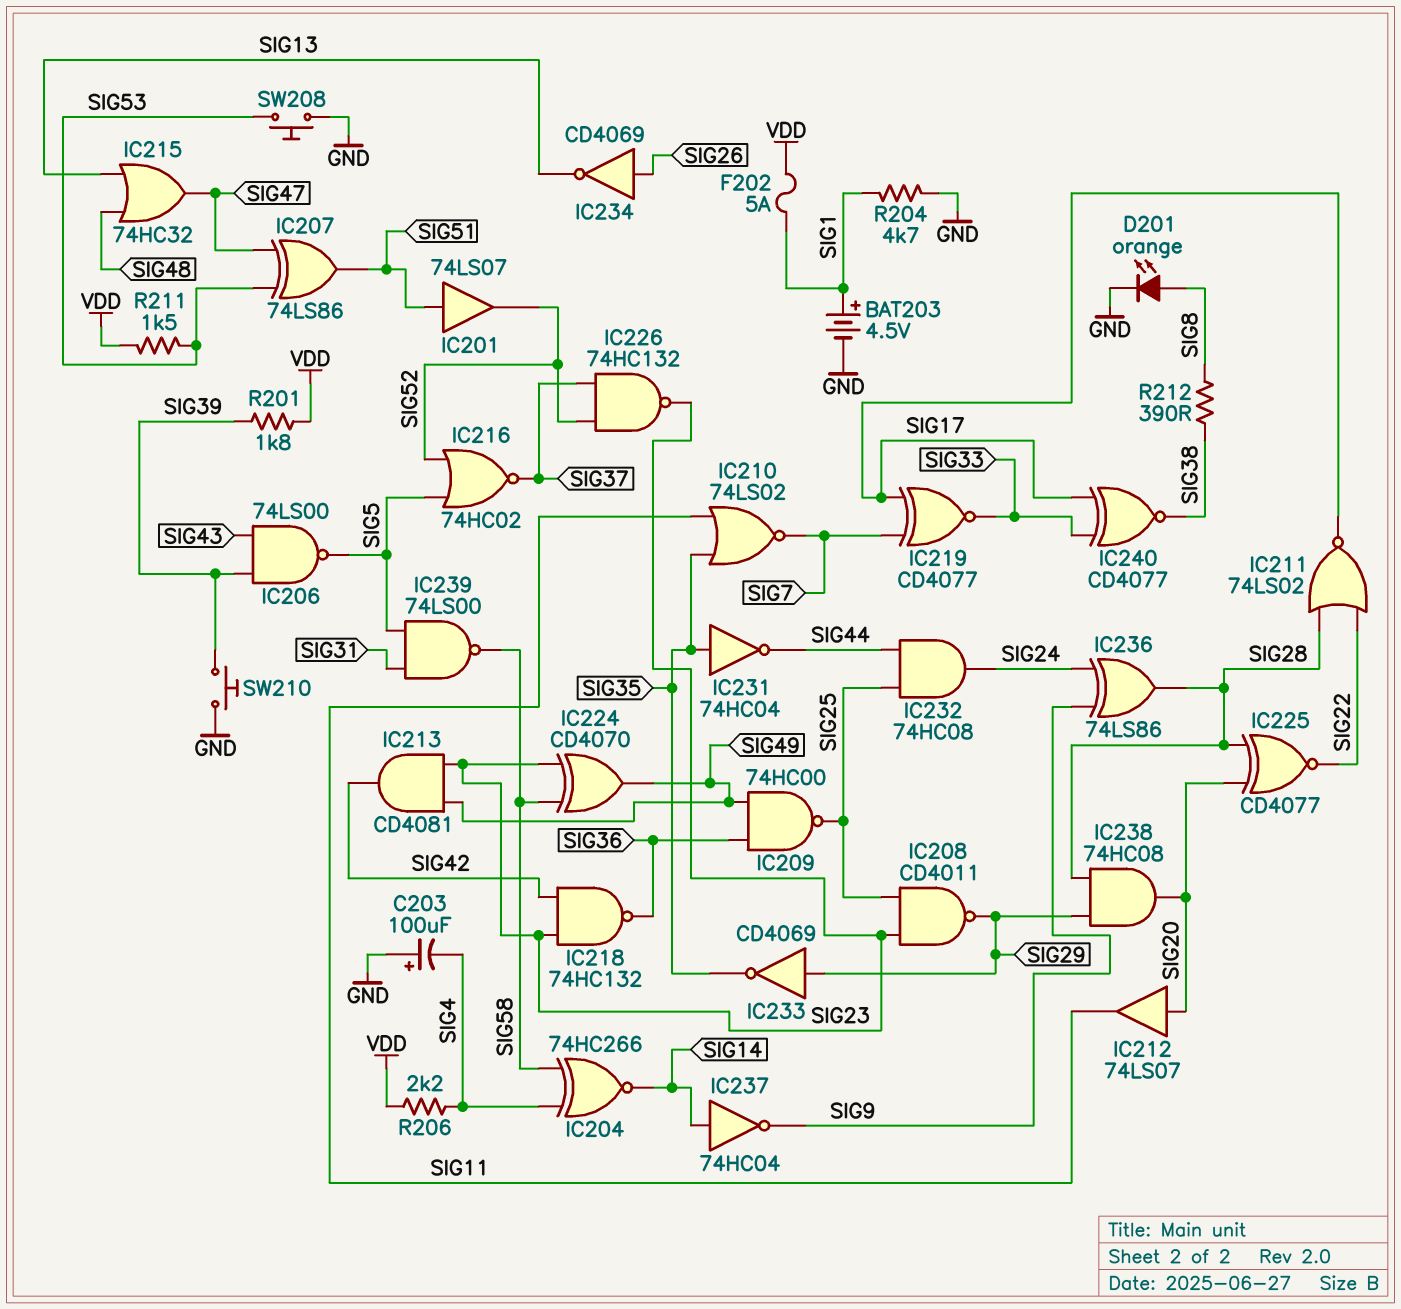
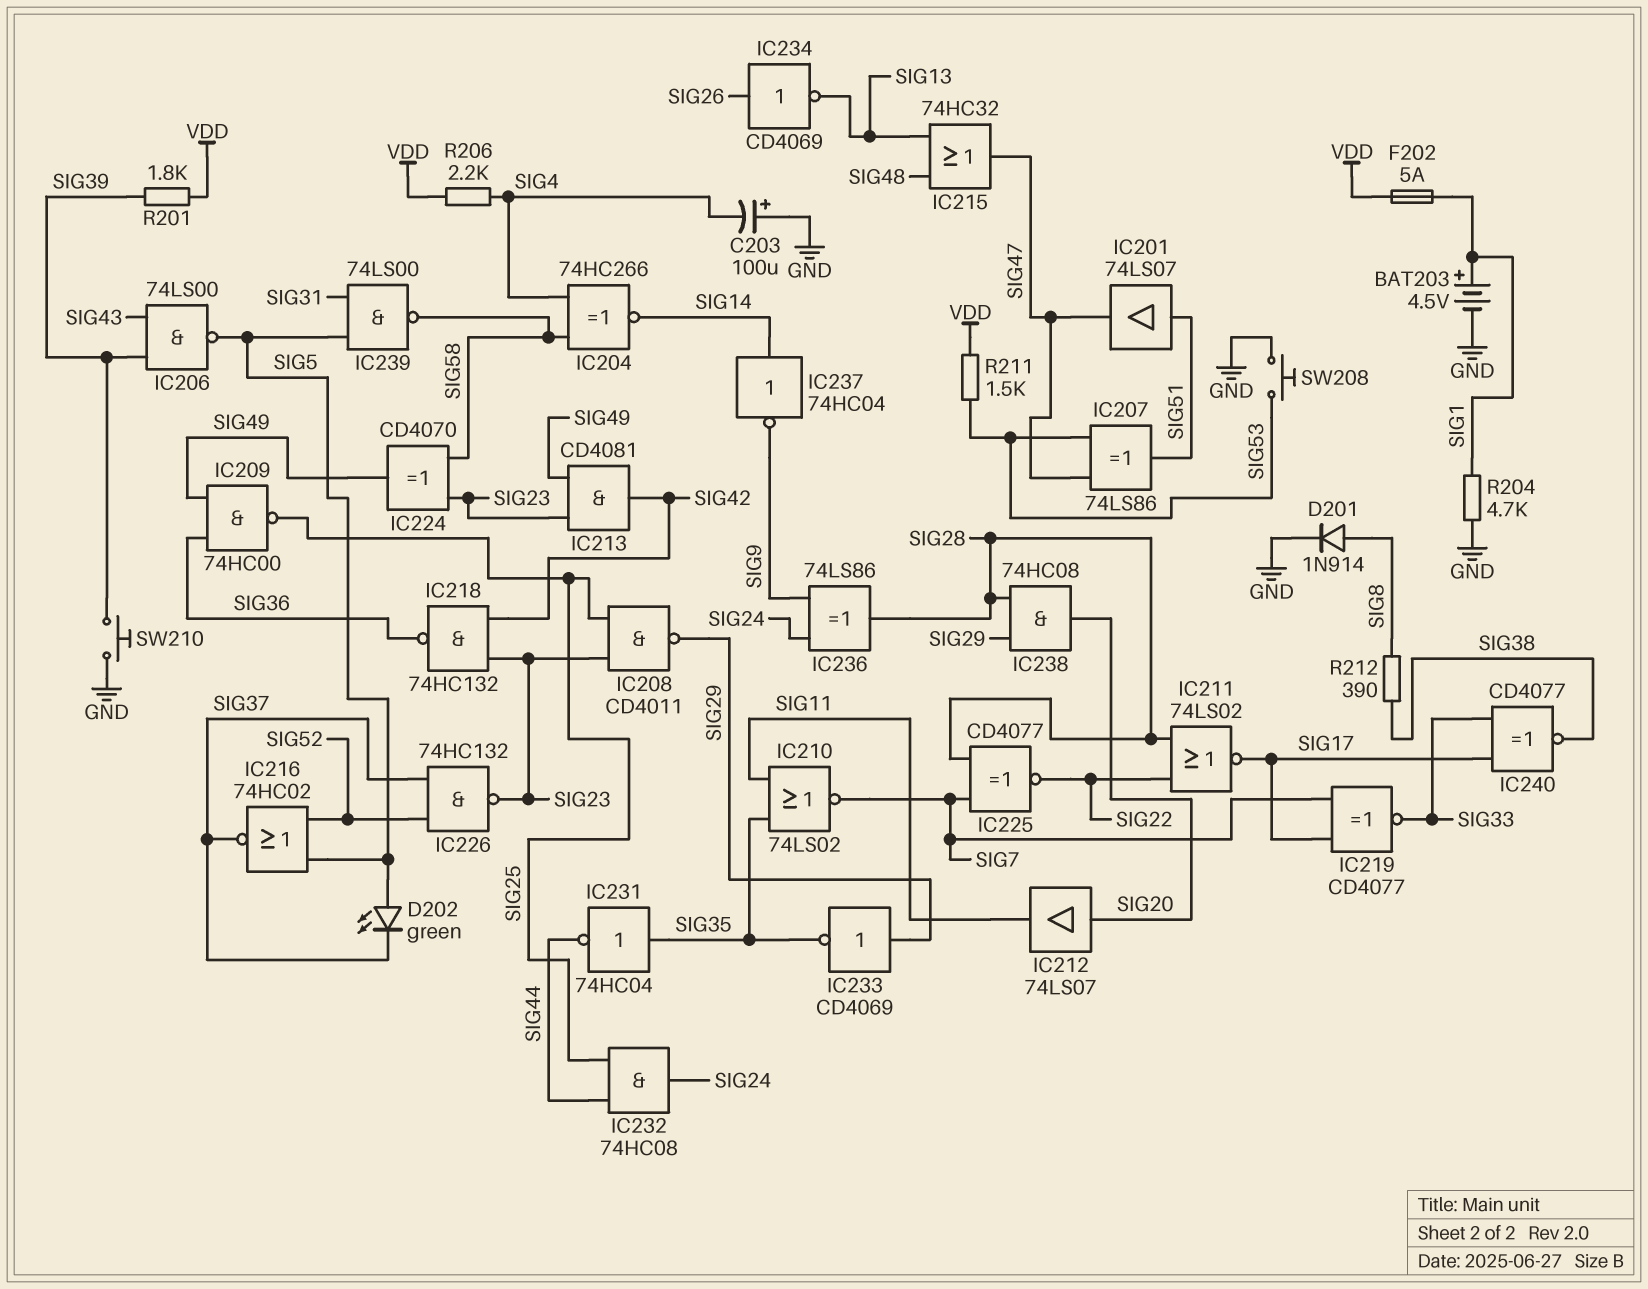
D201: LED orange (A SIG8, K GND) -> diode 1N914 (A SIG8, K GND)
D202: none -> LED green (A SIG5, K SIG37)
IC201: buffer 74LS07 (in SIG51, out SIG52) -> buffer 74LS07 (in SIG51, out SIG47)
IC225: XNOR CD4077 (in SIG20, in SIG28, out SIG22) -> XNOR CD4077 (in SIG7, in SIG28, out SIG22)

